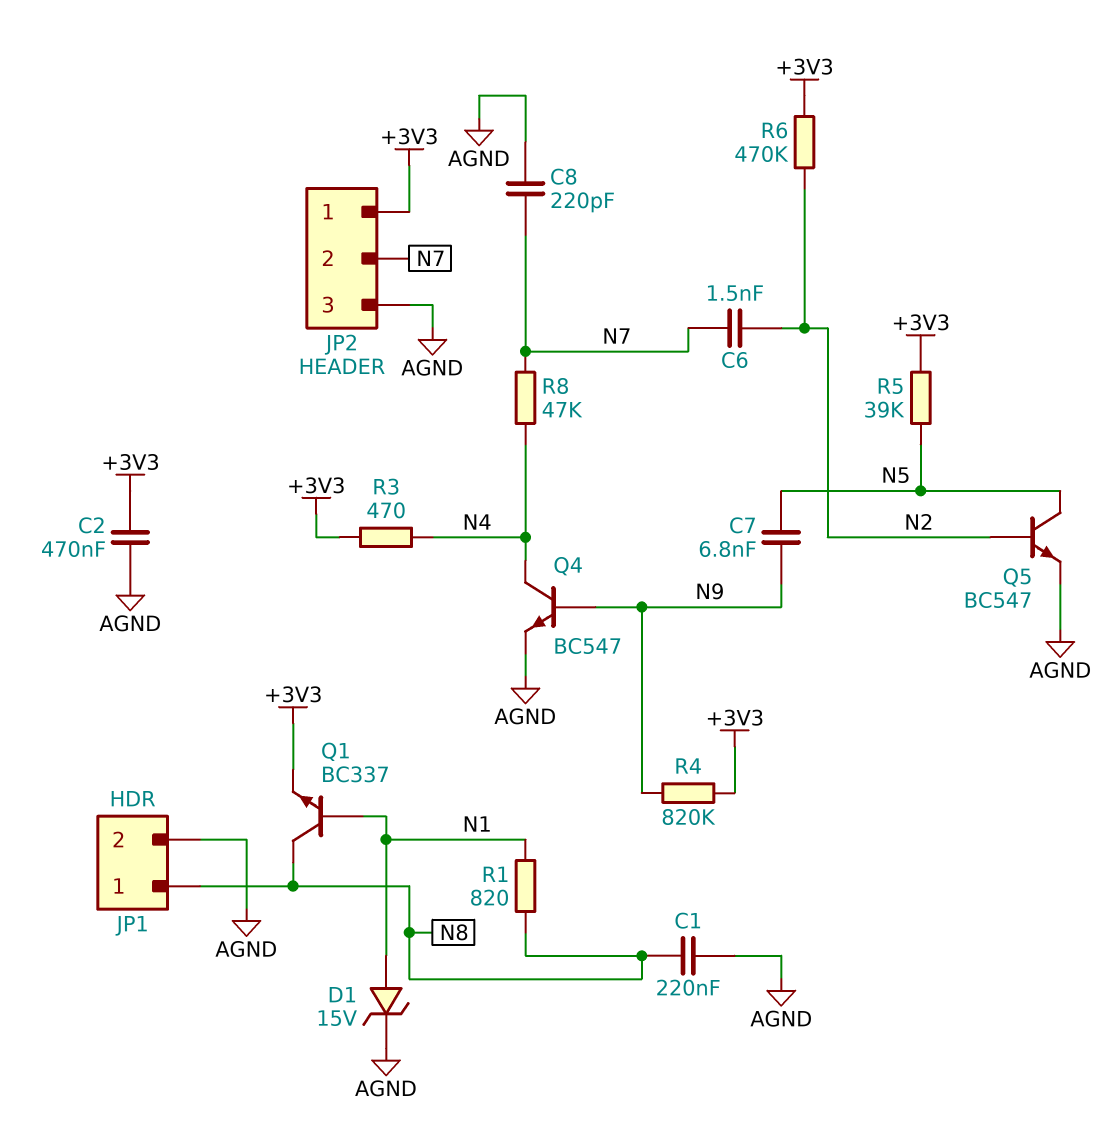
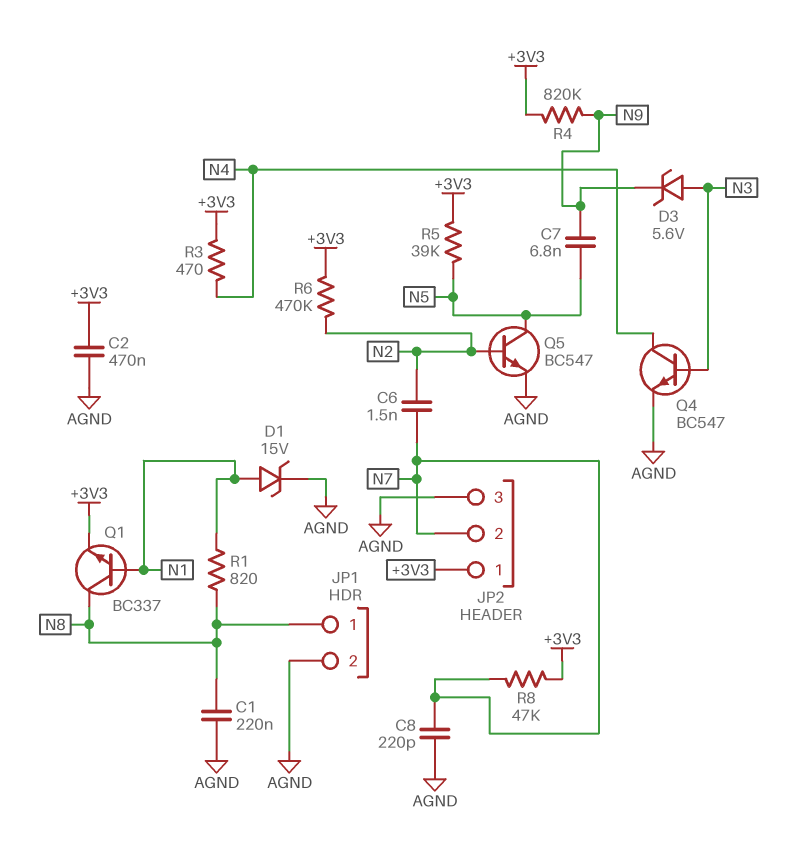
D3: none -> zener 5.6V (A N3, K N9)
Q4: NPN BC547 (B N9, C N4, E AGND) -> NPN BC547 (B N3, C N4, E AGND)
R8: 47k (N4, N7) -> 47k (+3V3, N7)

